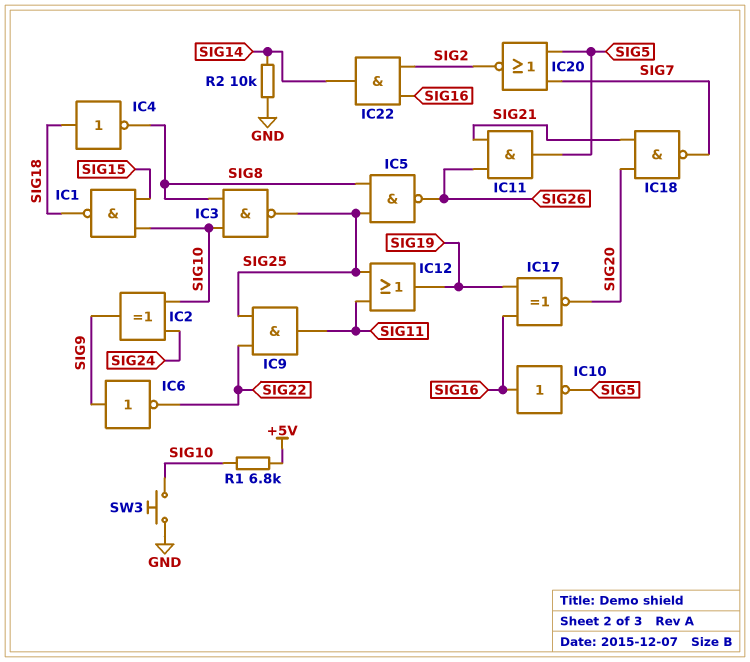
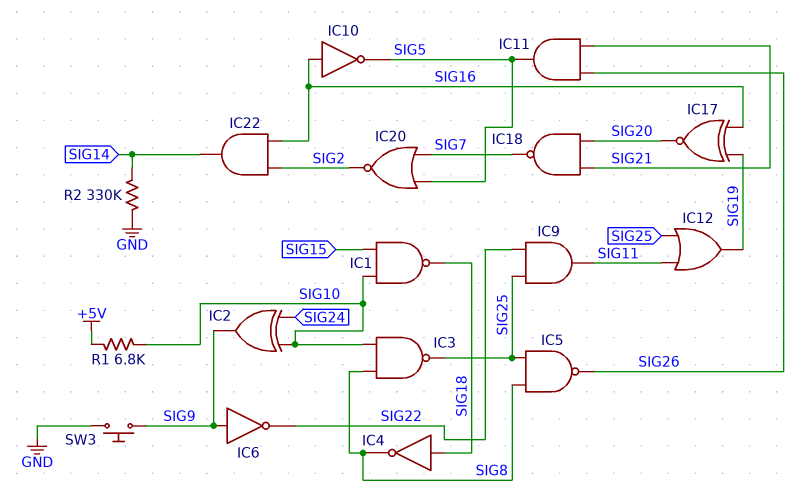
R2: 10k (GND, SIG14) -> 330k (GND, SIG14)
SW3: button (GND, SIG10) -> button (GND, SIG9)

